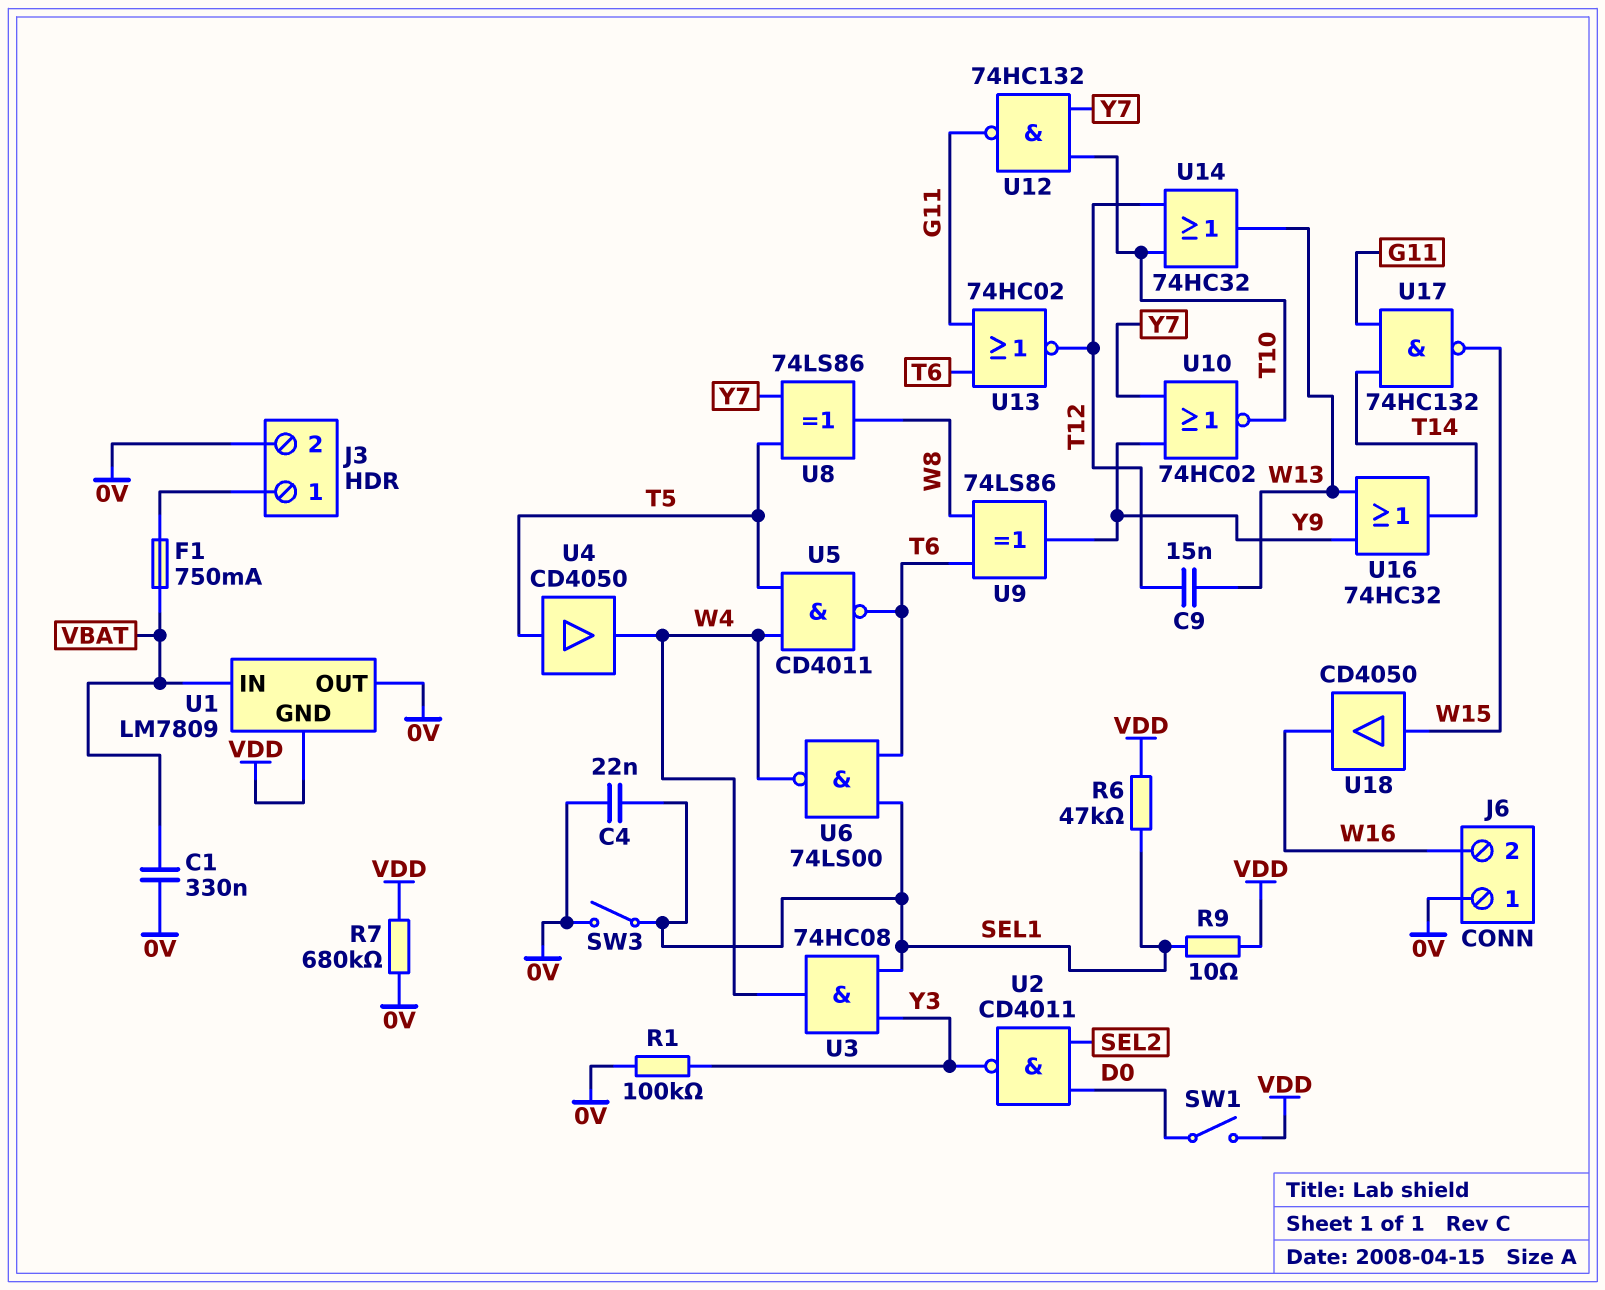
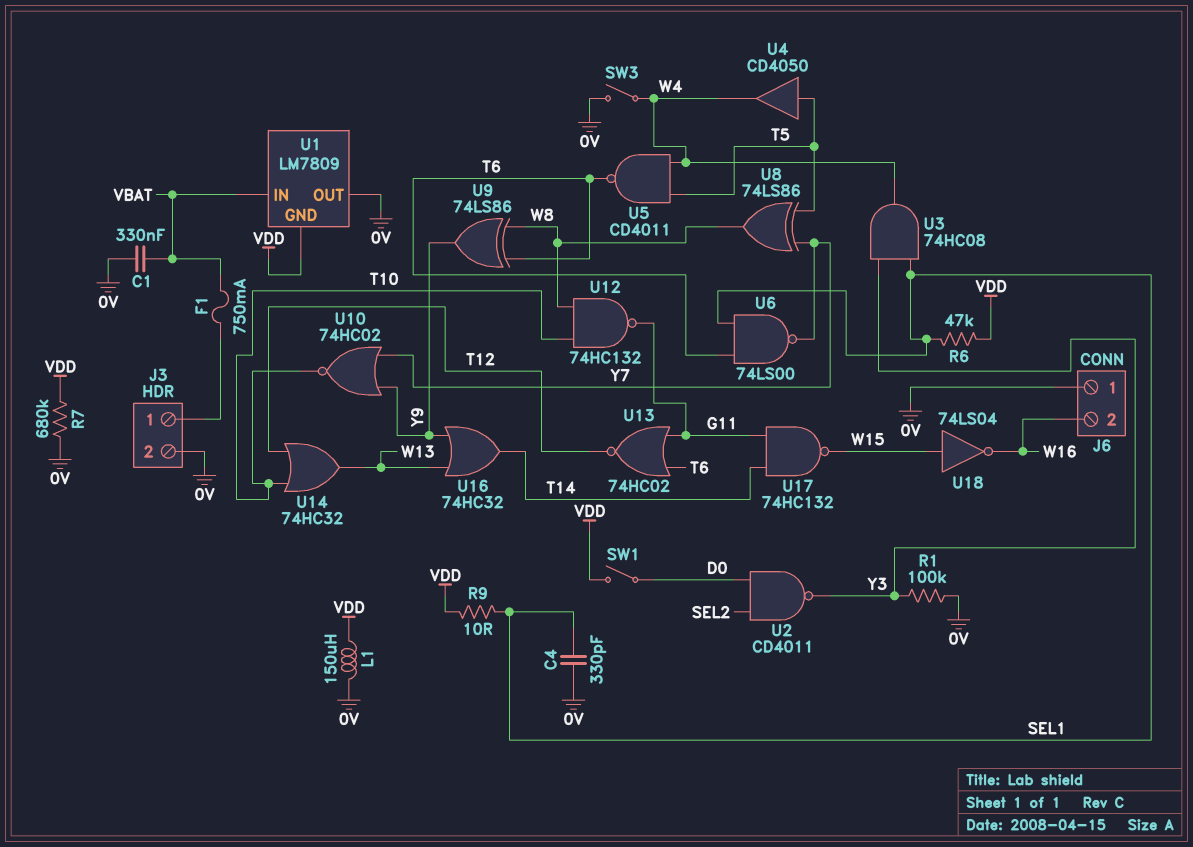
C4: 22nF (0V, SEL1) -> 330pF (0V, SEL1)
C9: 15nF (T12, W13) -> none
L1: none -> 150uH (0V, VDD)
SW3: switch (0V, SEL1) -> switch (0V, W4)
U6: NAND 74LS00 (in SEL1, in T6, out W4) -> NAND 74LS00 (in SEL1, in T6, out Y7)
U12: NAND 74HC132 (in T10, in Y7, out G11) -> NAND 74HC132 (in T10, in W8, out G11)
U18: buffer CD4050 (in W15, out W16) -> NOT 74LS04 (in W15, out W16)

